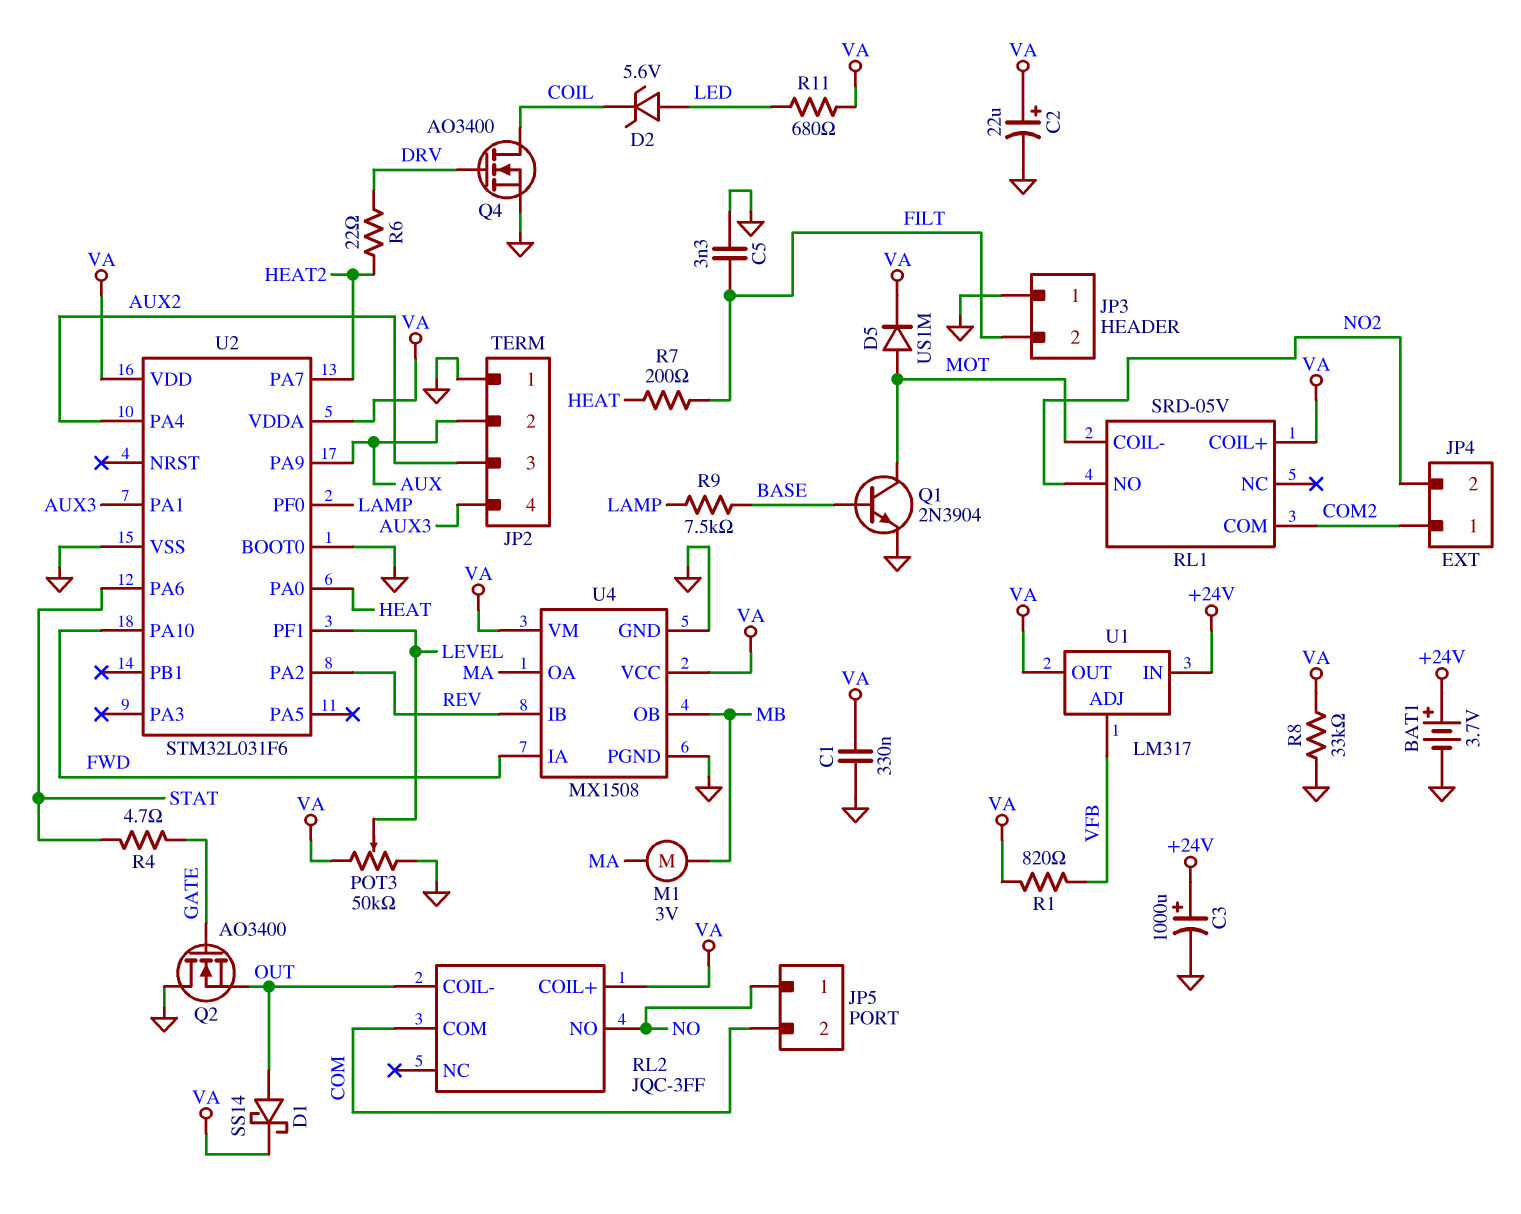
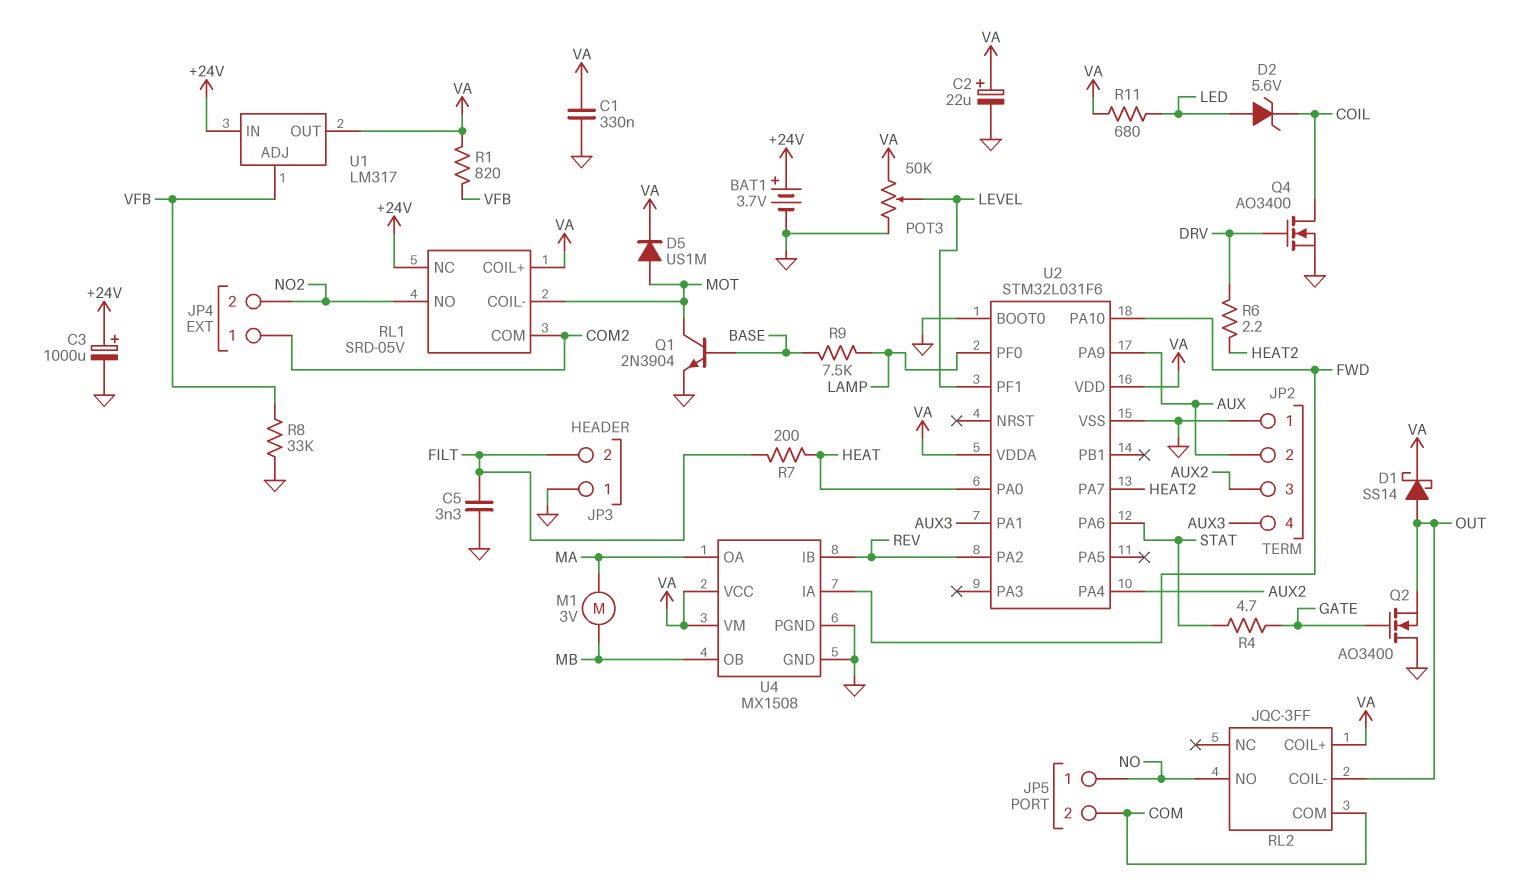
R6: 22 (DRV, HEAT2) -> 2.2 (DRV, HEAT2)
R8: 33k (GND, VA) -> 33k (GND, VFB)
RL1 pin NC: none -> +24V

